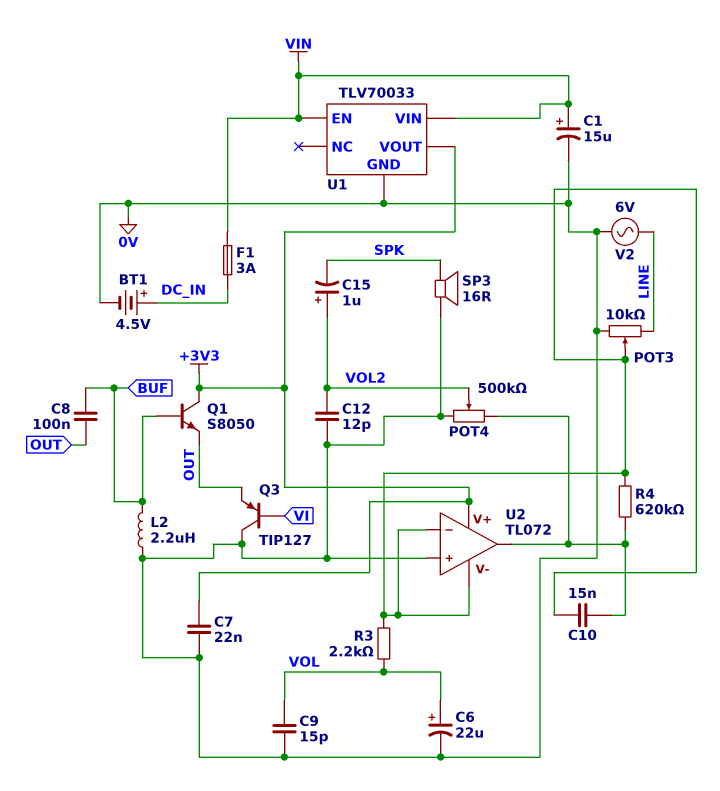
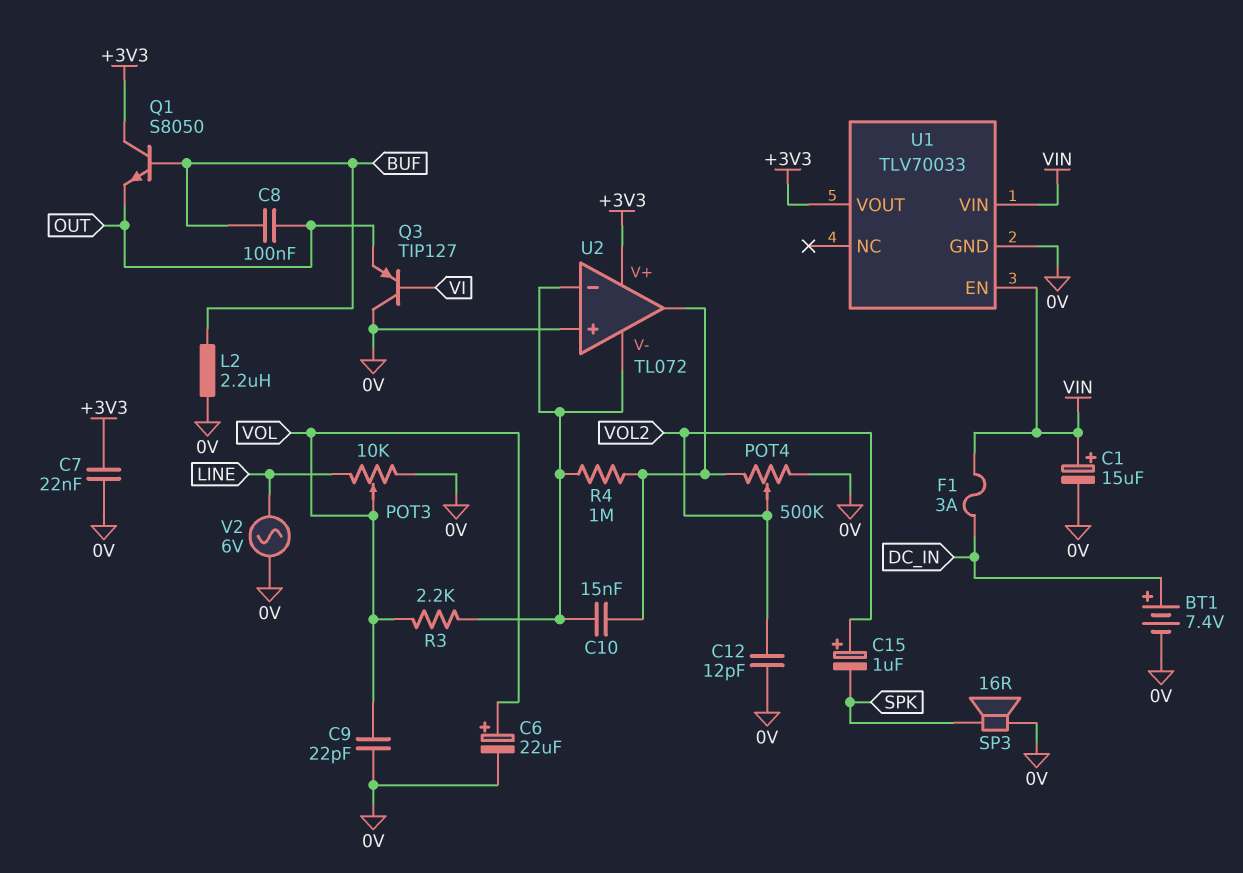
BT1: 4.5V (plus DC_IN, minus 0V) -> 7.4V (plus DC_IN, minus 0V)
C9: 15pF (0V, VOL) -> 22pF (0V, VOL)
POT3: 10k (0V, LINE, wiper U2/V-) -> 10k (0V, LINE, wiper VOL)
R4: 620k (U2/V-, U2/out) -> 1M (U2/V-, U2/out)

